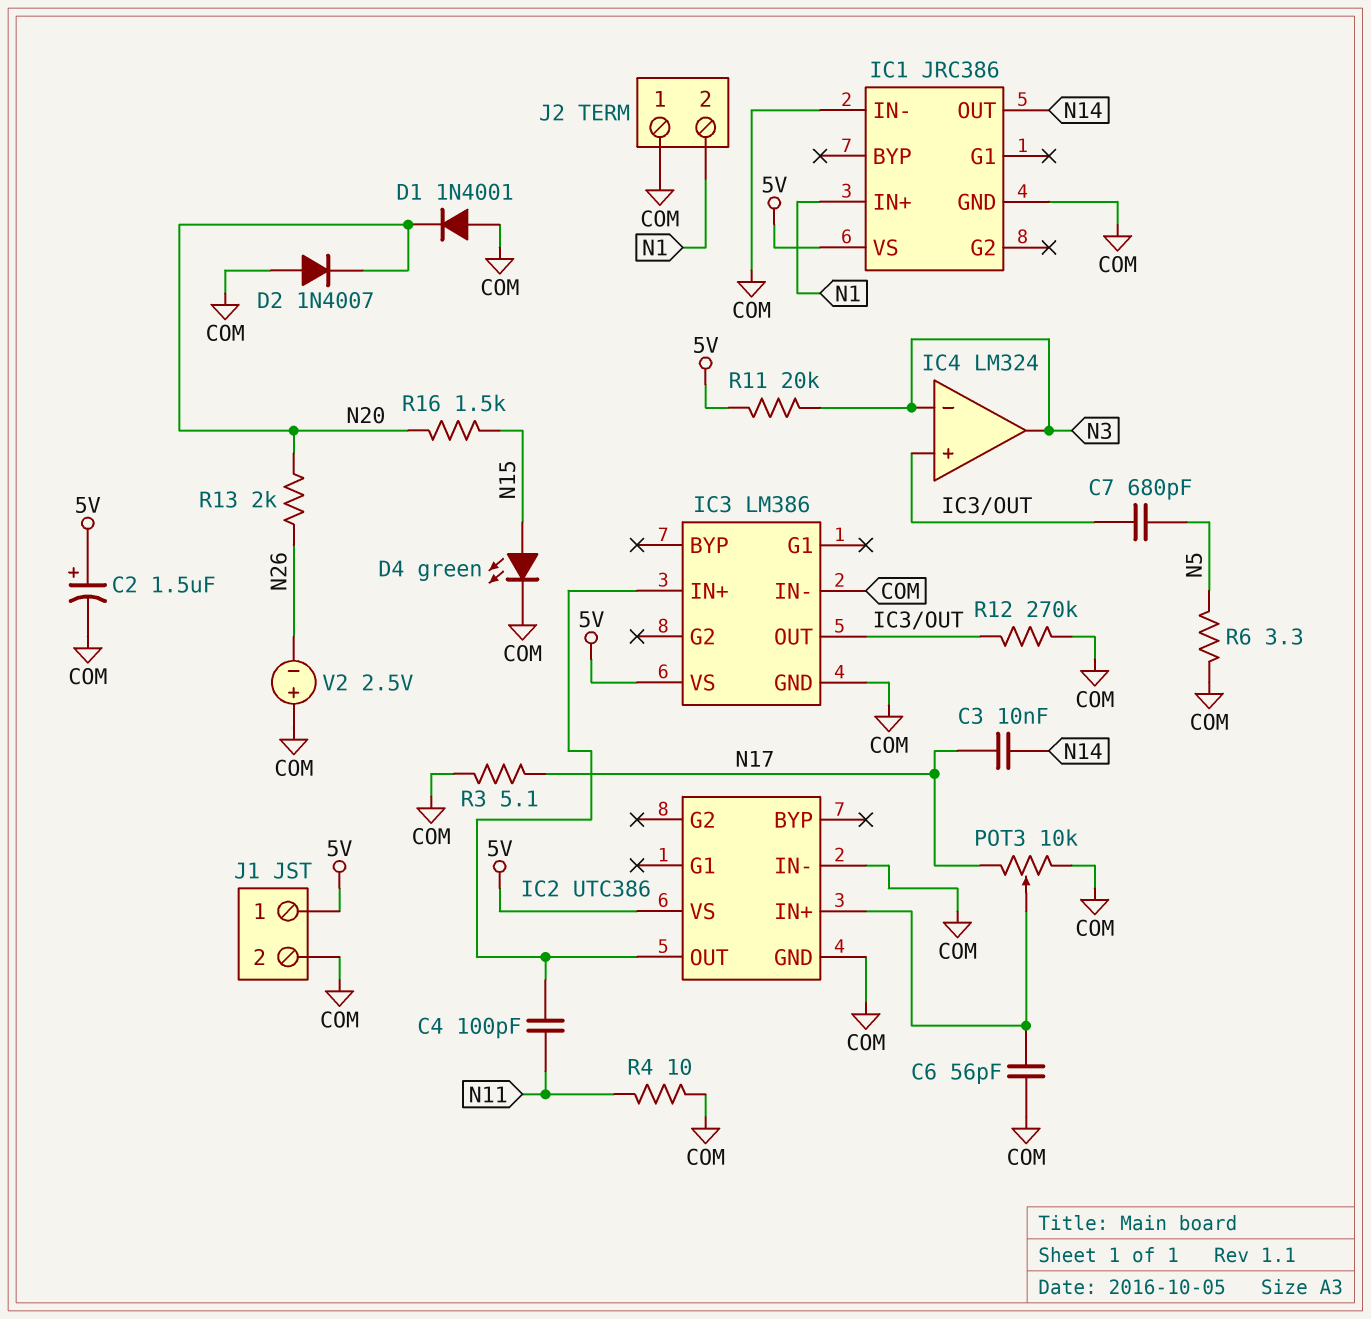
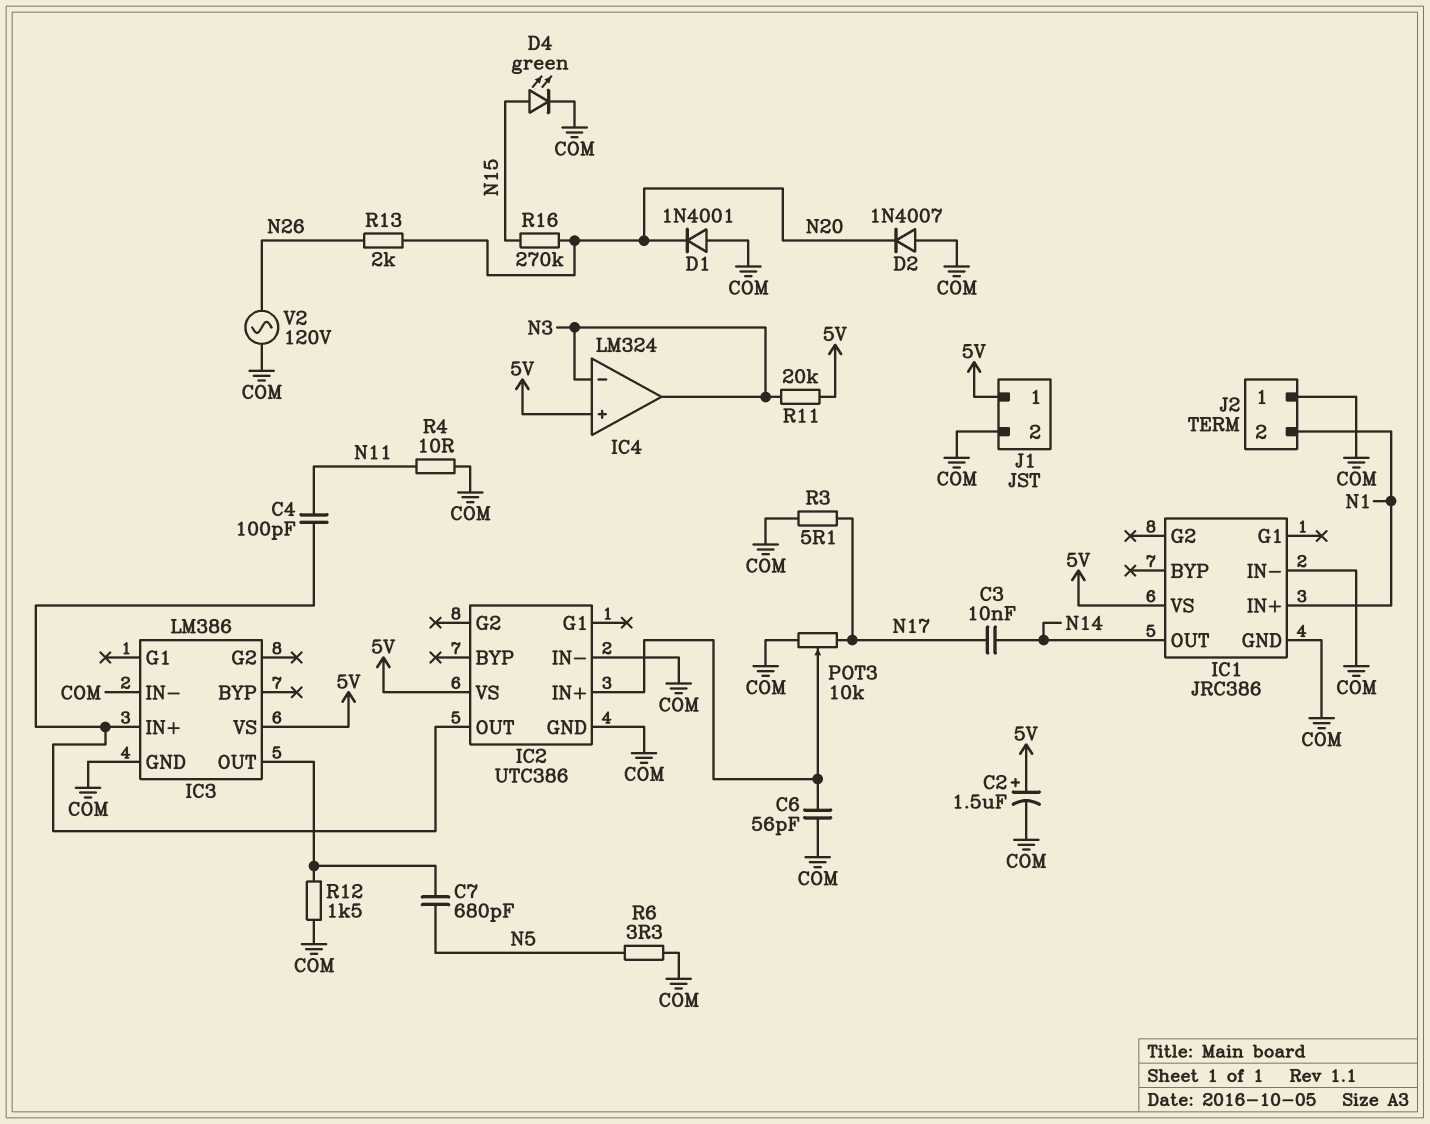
IC4 pin in+: IC3/OUT -> 5V
R12: 270k (COM, IC3/OUT) -> 1.5k (COM, IC3/OUT)
R16: 1.5k (N15, N20) -> 270k (N15, N20)
V2: 2.5V (plus COM, minus N26) -> AC 120V (COM, N26)

